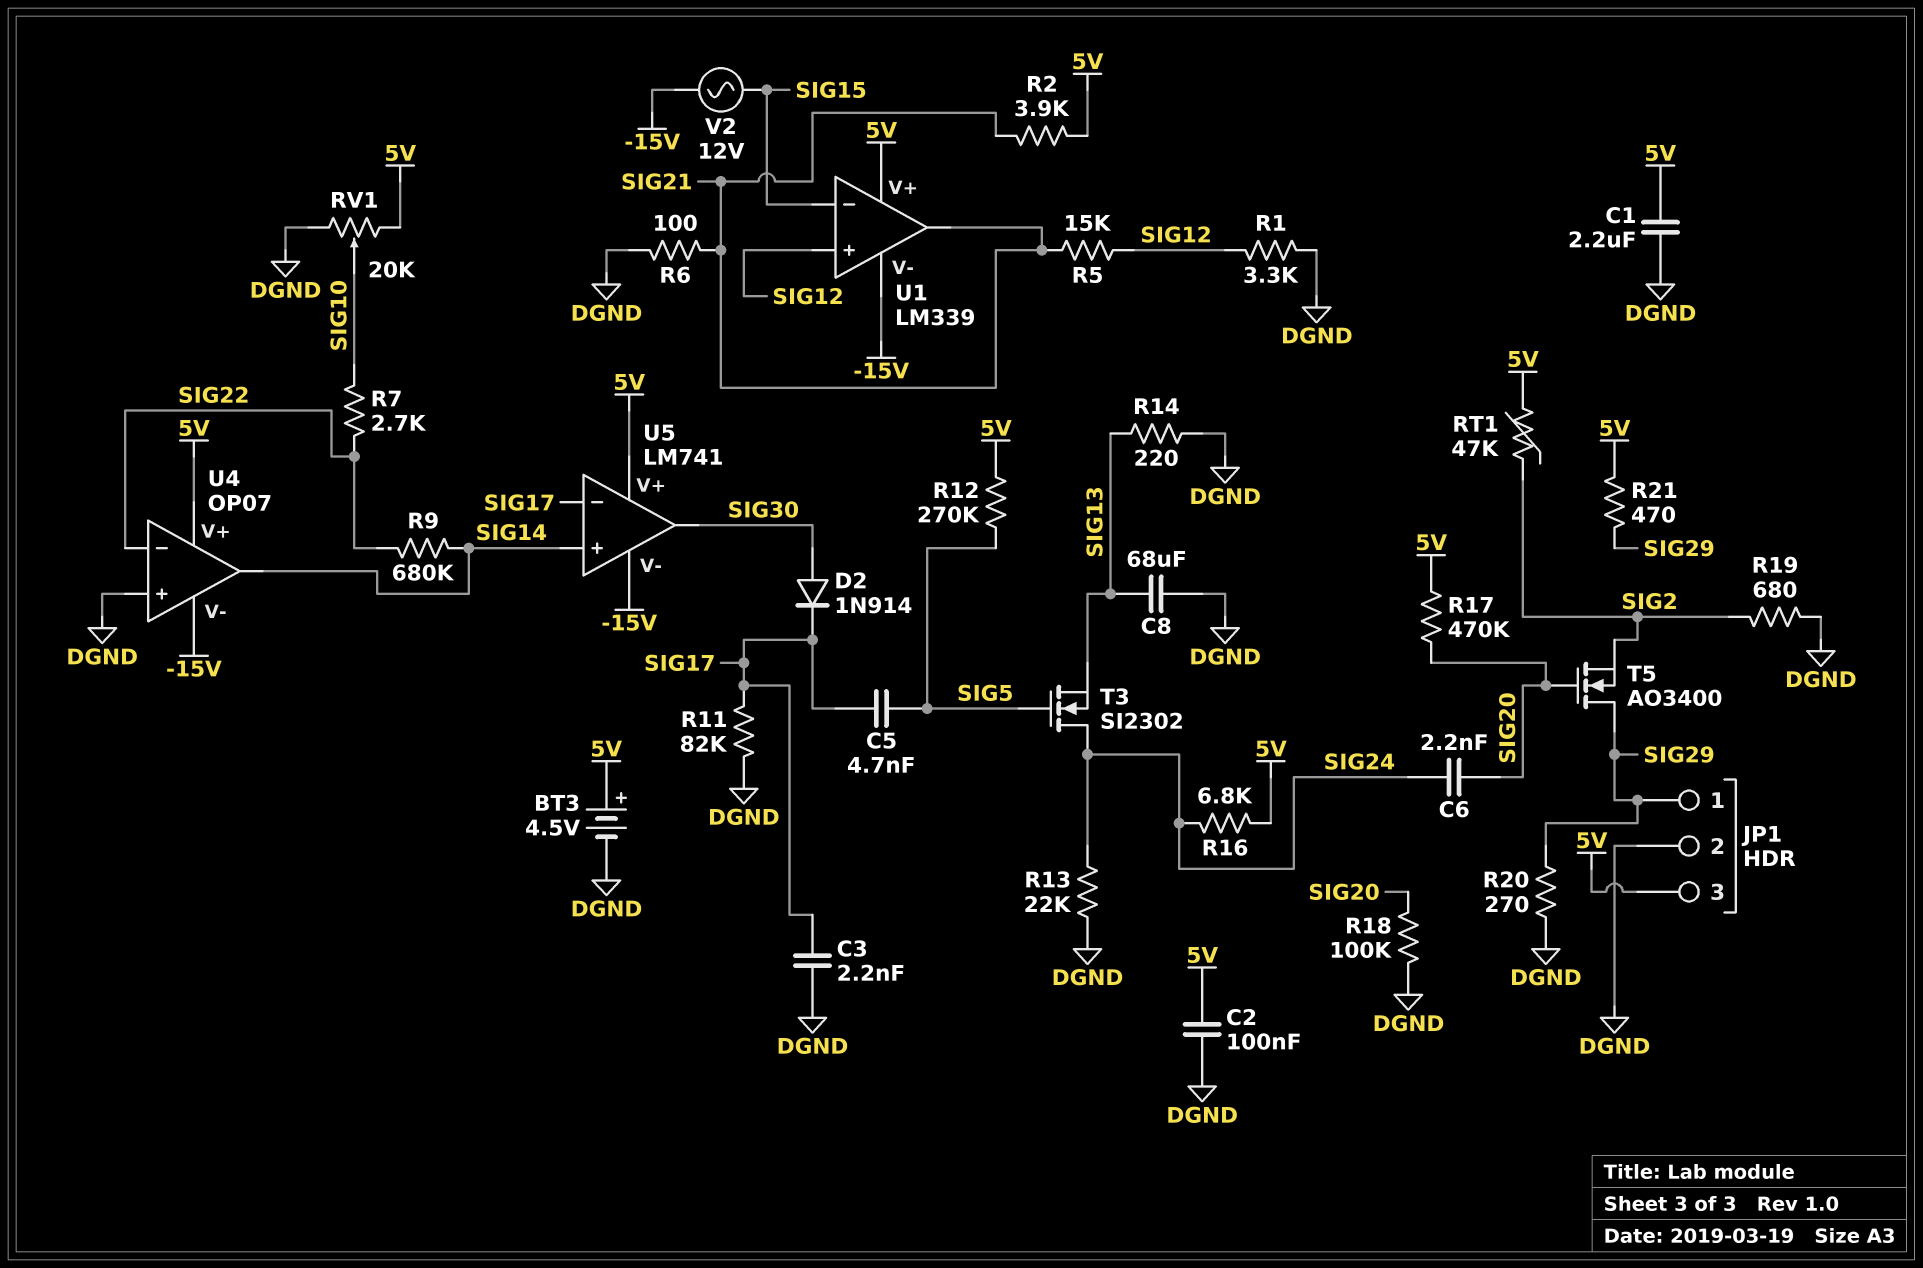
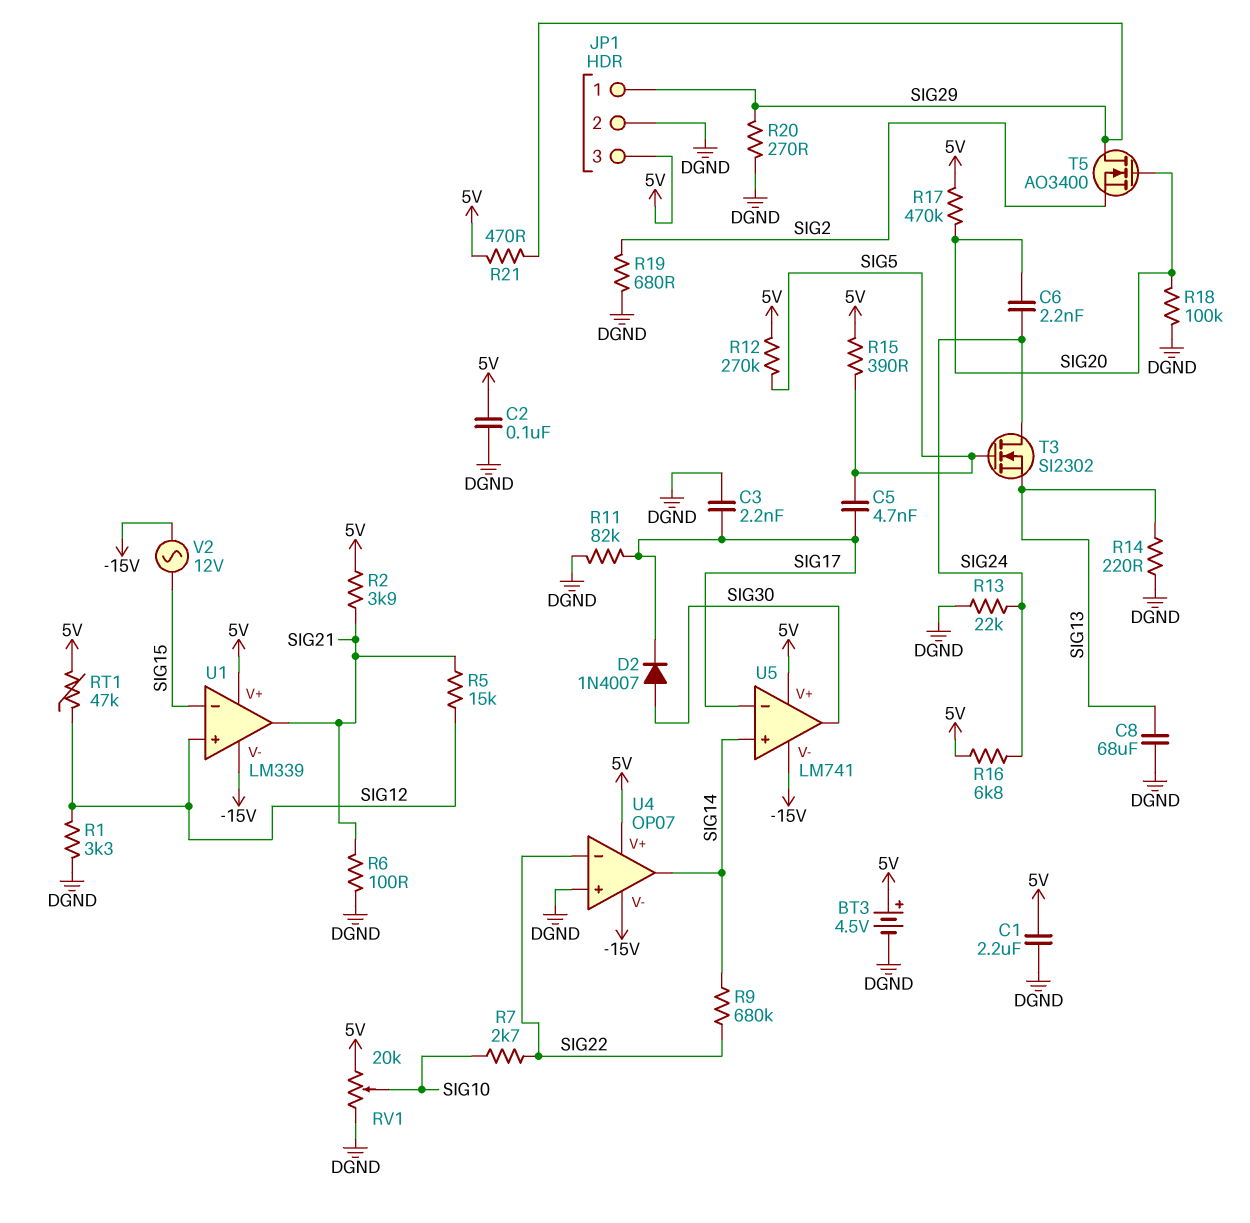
D2: diode 1N914 (A SIG30, K SIG17) -> diode 1N4007 (A SIG30, K SIG17)
R15: none -> 390 (5V, SIG5)
RT1: 47k (5V, SIG2) -> 47k (5V, SIG12)

